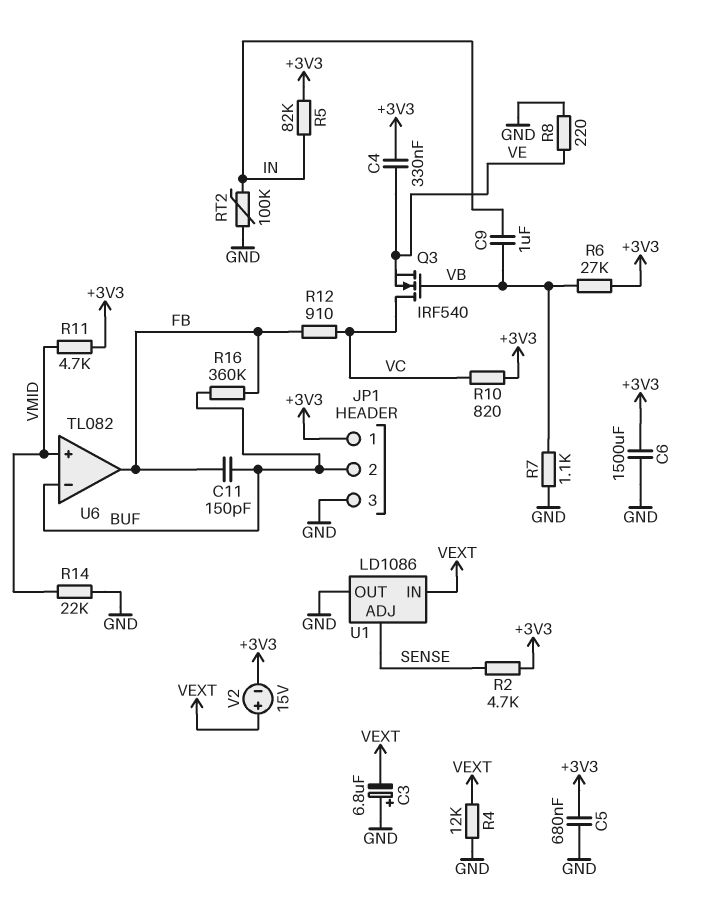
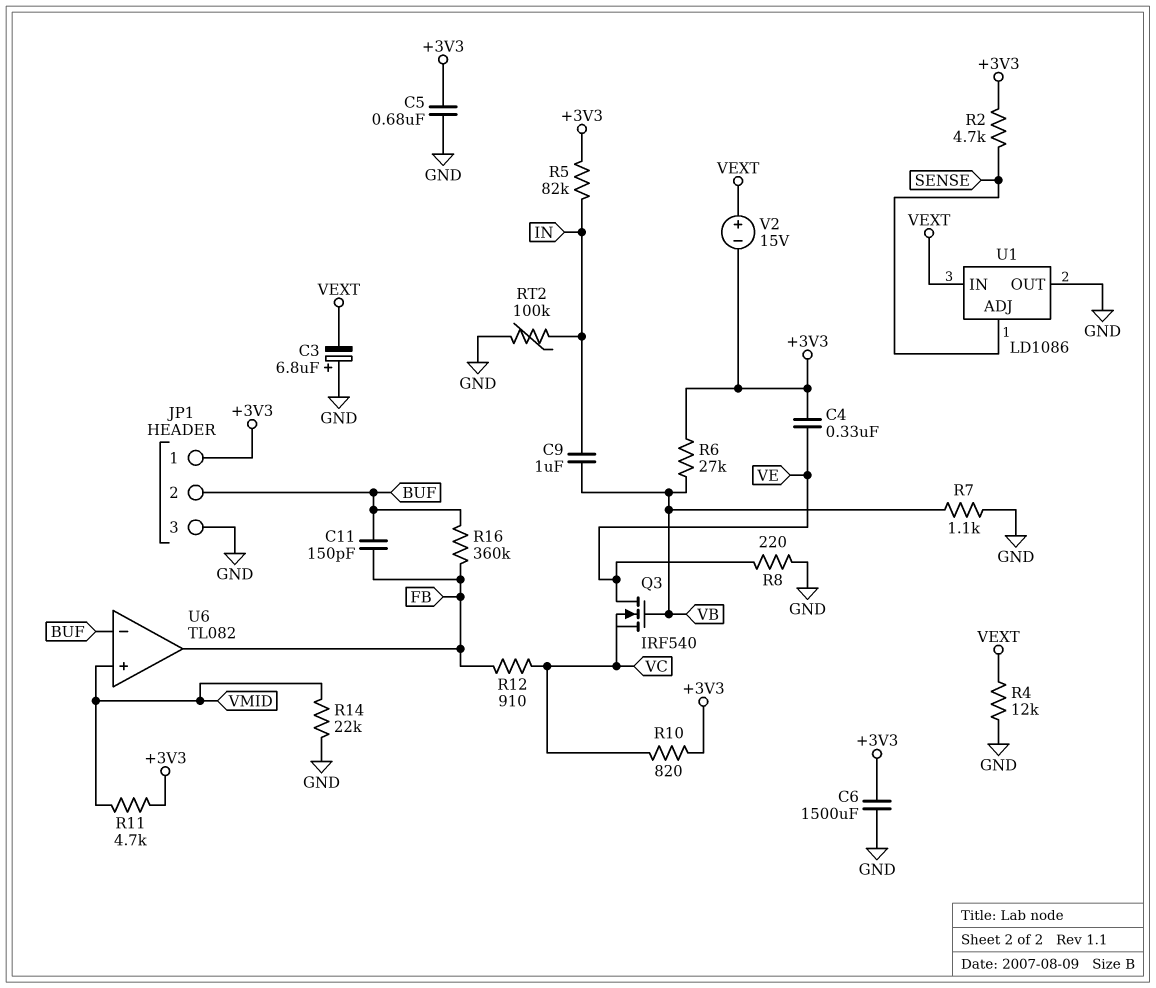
Q3: NMOS IRF540 (G VB, D VC, S VE) -> NMOS IRF540 (G VB, D VE, S VC)

